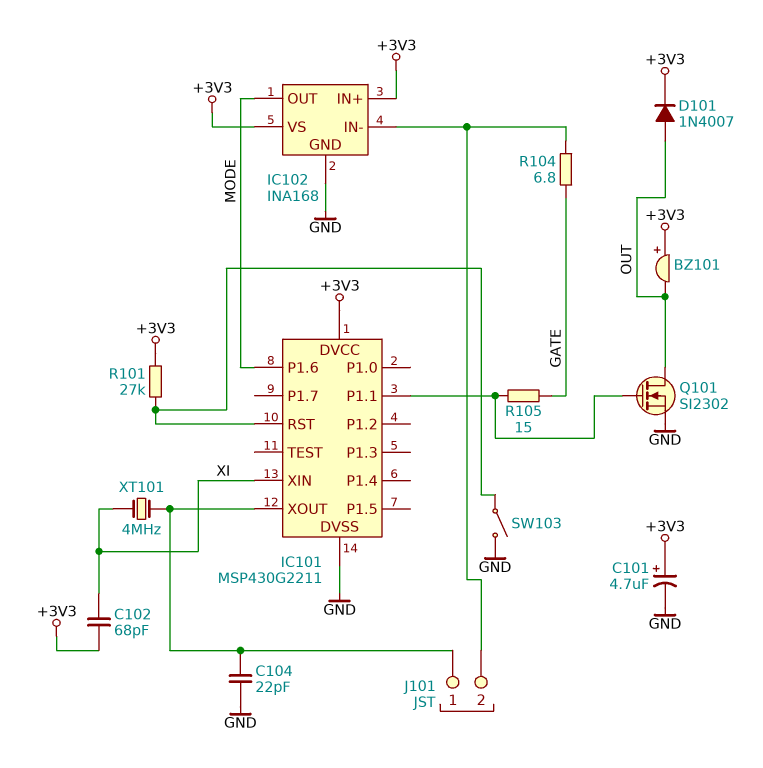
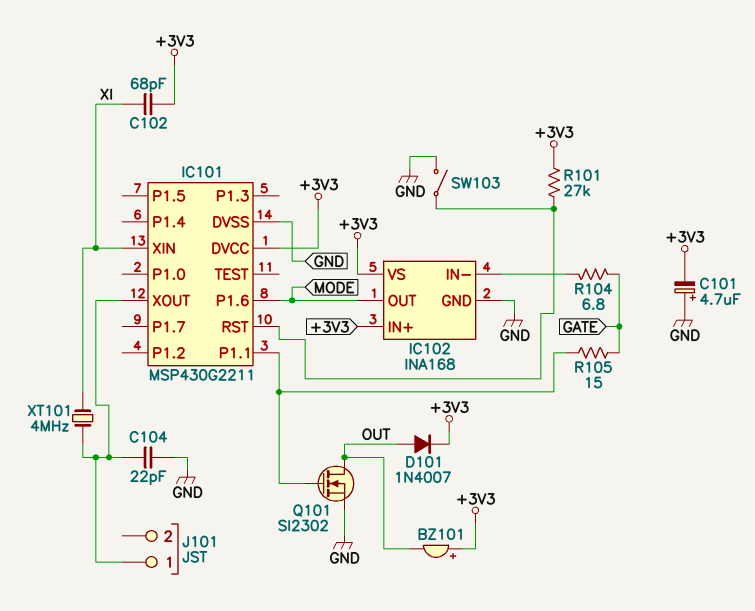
C101: 4.7uF (plus +3V3, minus GND) -> 4.7uF (plus GND, minus +3V3)
J101 pin 2: IC102/IN- -> none

